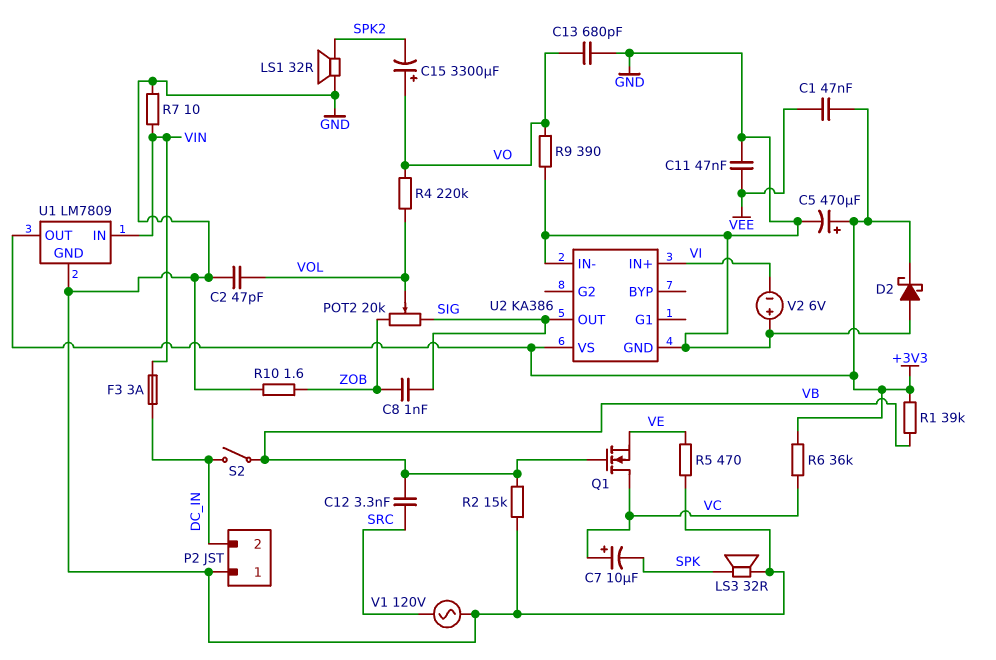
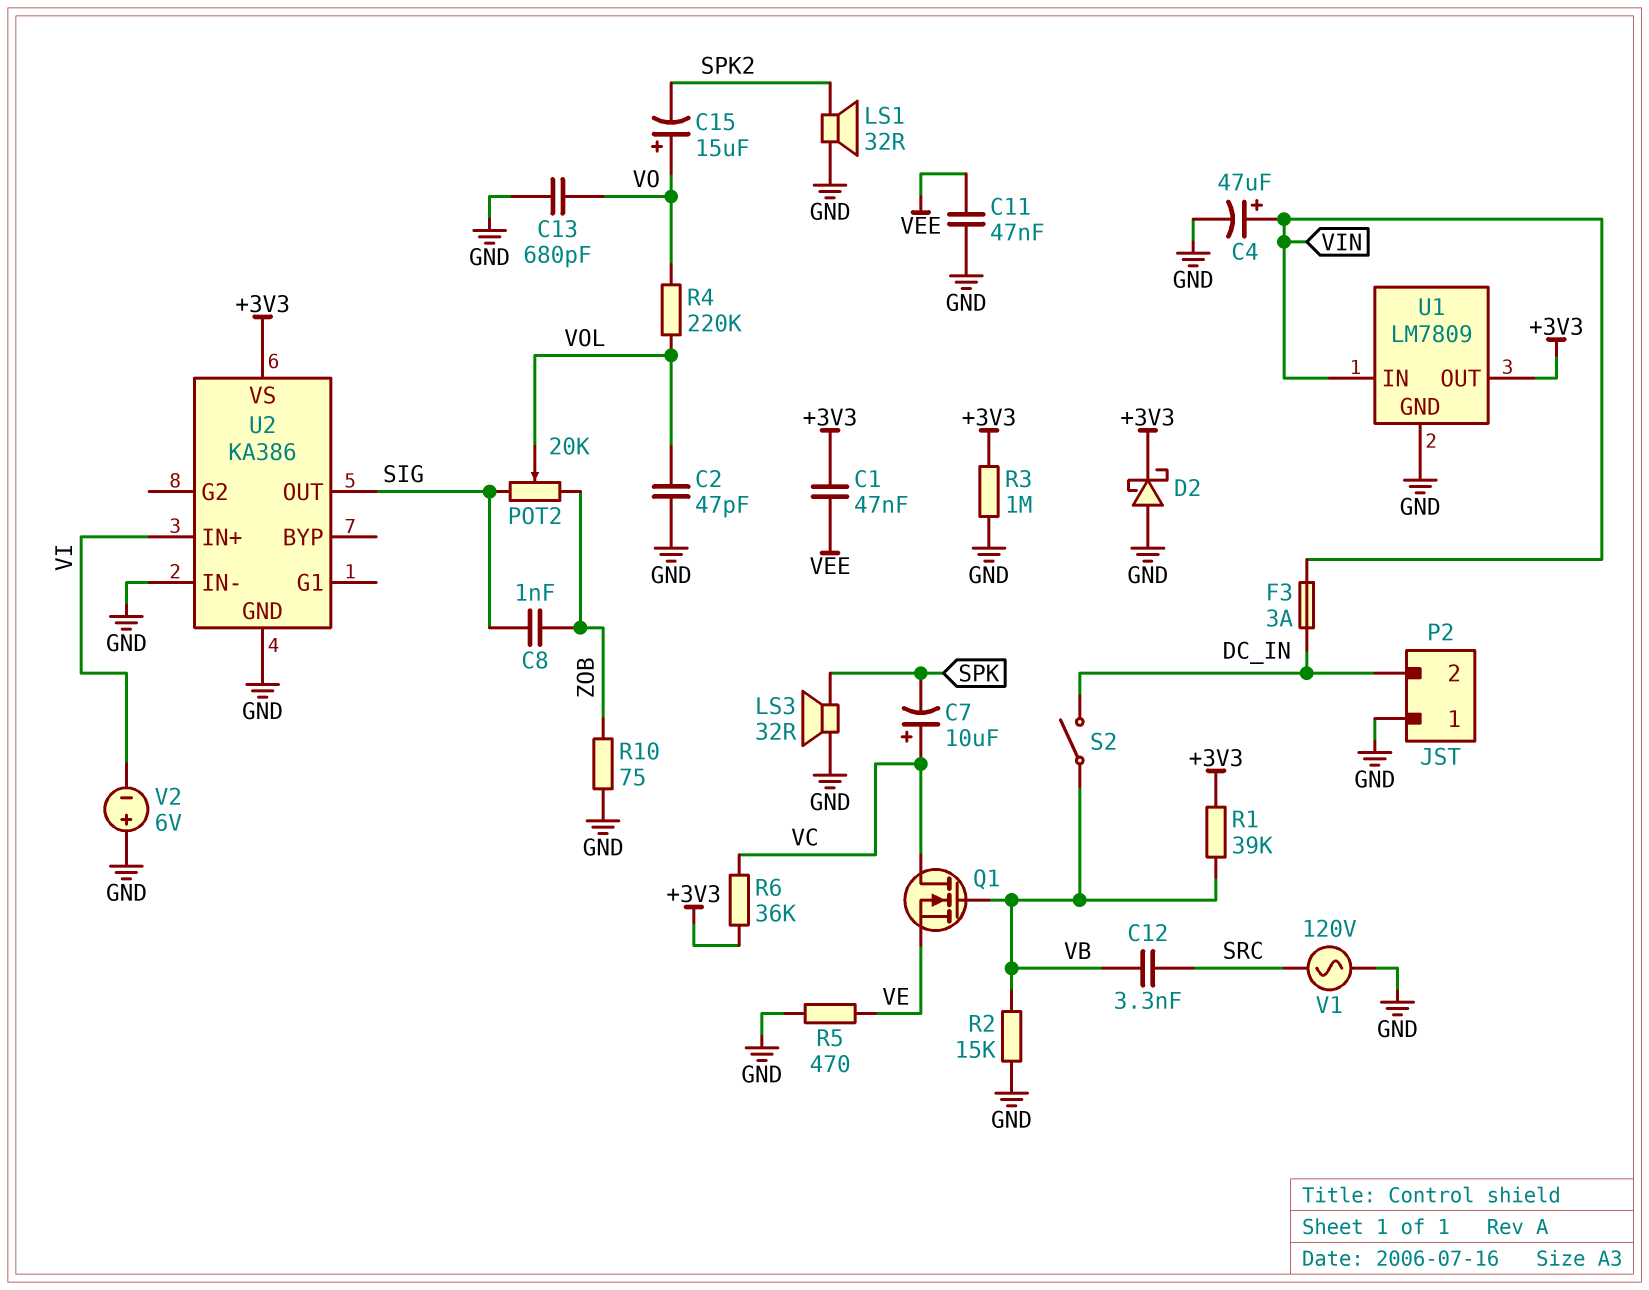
C4: none -> 47uF (plus VIN, minus GND)
C5: 470uF (plus +3V3, minus GND) -> none
C15: 3300uF (plus VO, minus SPK2) -> 15uF (plus VO, minus SPK2)
R3: none -> 1M (+3V3, GND)
R7: 10 (GND, VIN) -> none
R9: 390 (GND, VO) -> none
R10: 1.6 (GND, ZOB) -> 75 (GND, ZOB)

